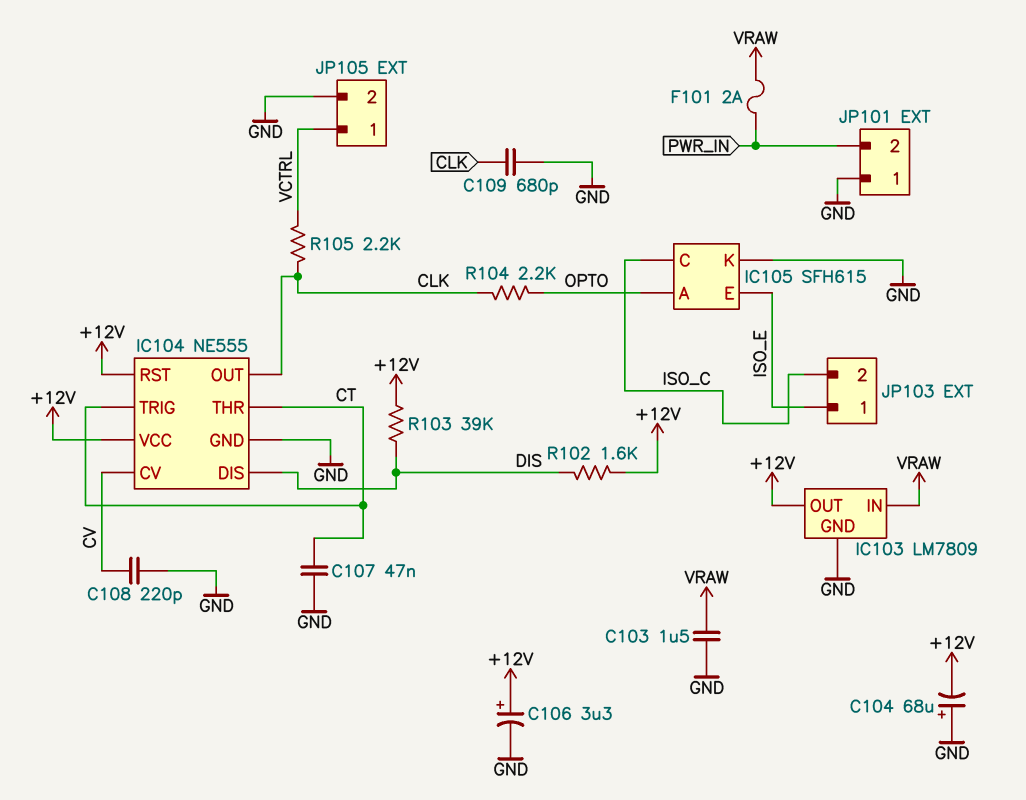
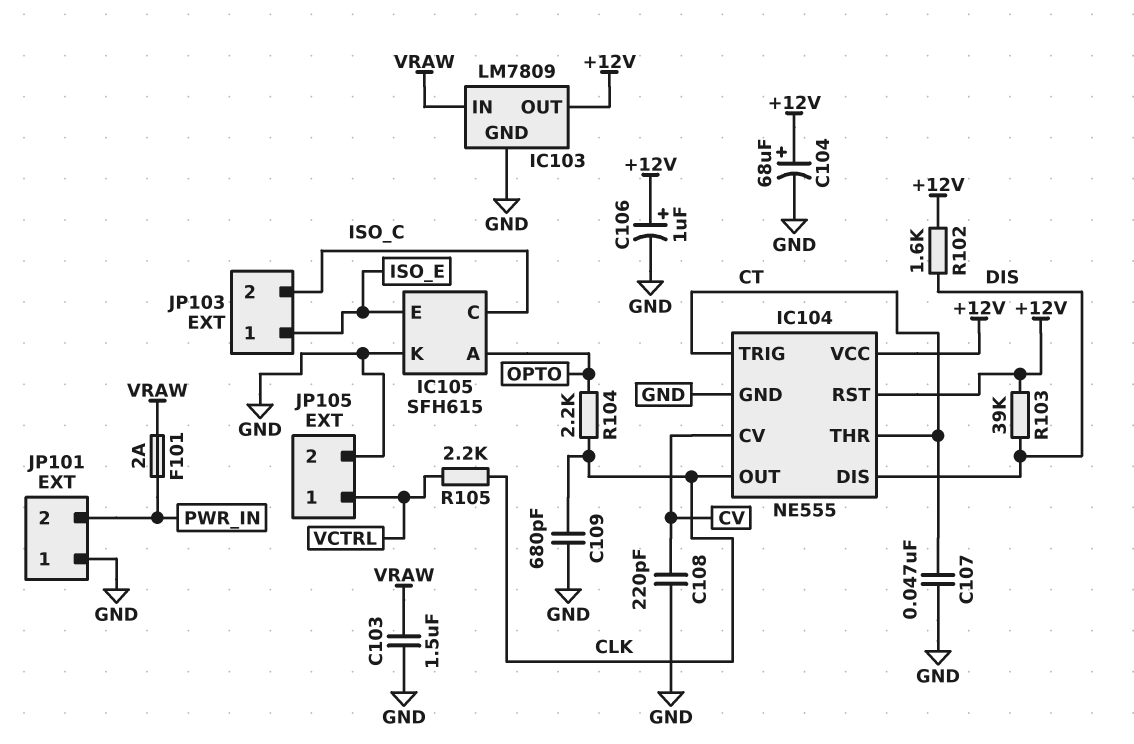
C104: 68uF (plus GND, minus +12V) -> 68uF (plus +12V, minus GND)
C106: 3.3uF (plus +12V, minus GND) -> 1uF (plus +12V, minus GND)

